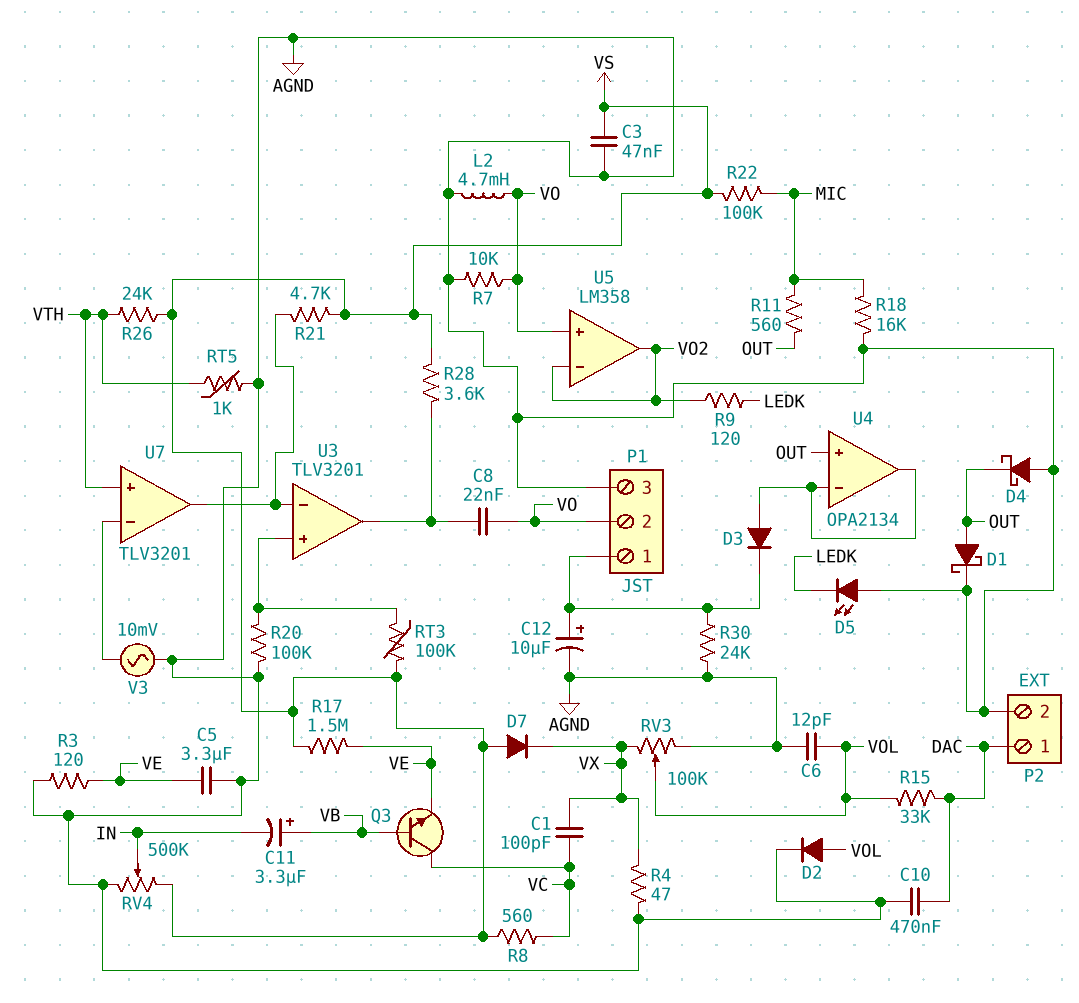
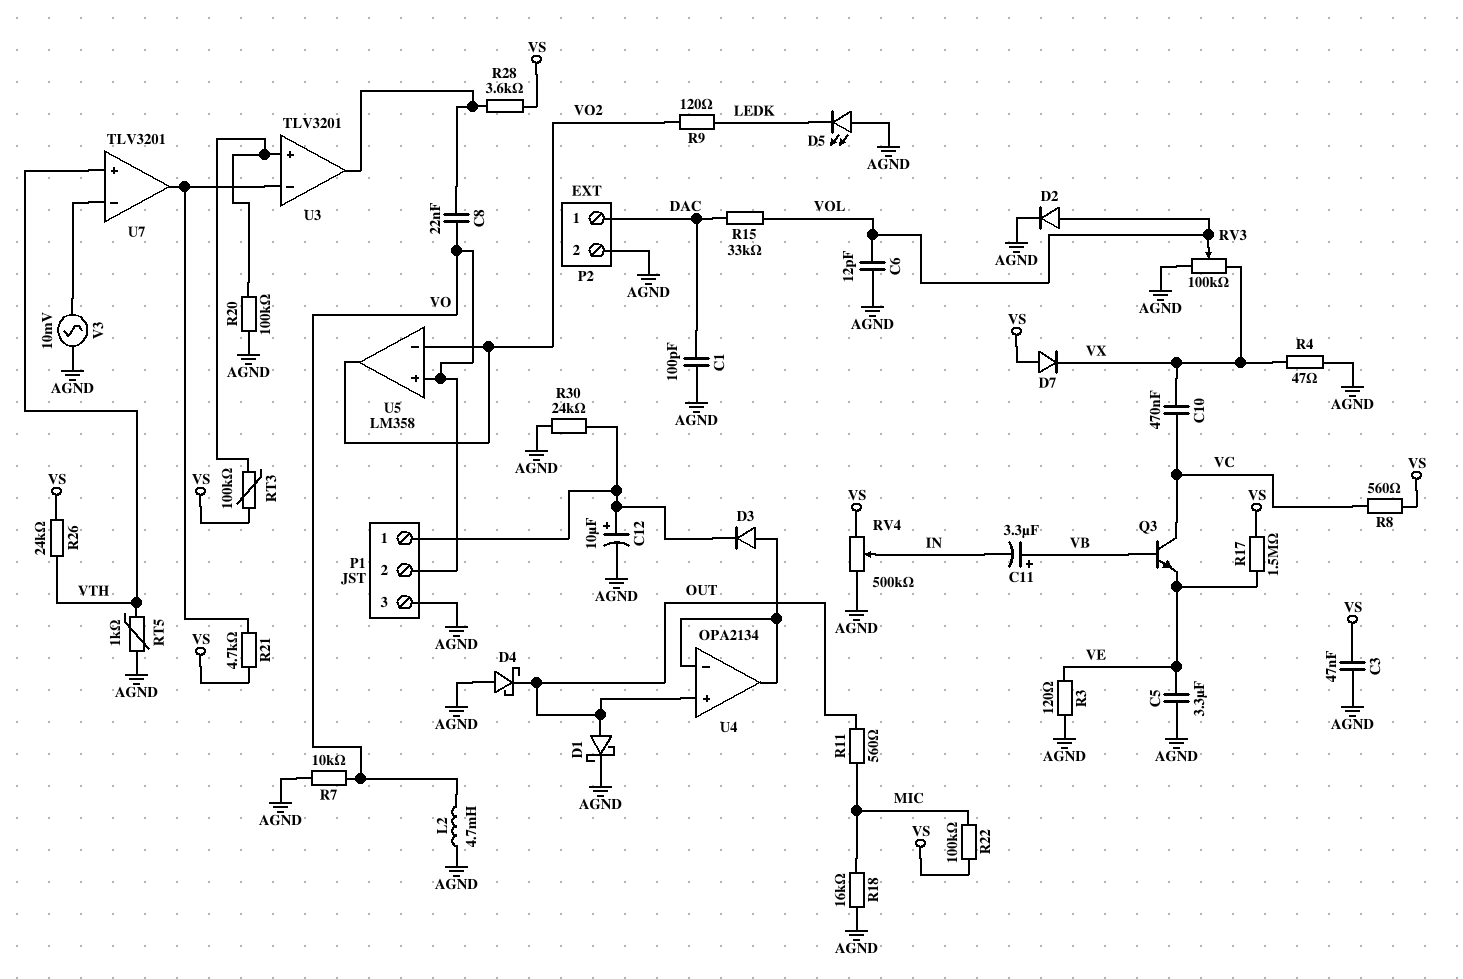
C1: 100pF (VC, VX) -> 100pF (AGND, DAC)
C10: 470nF (AGND, DAC) -> 470nF (VC, VX)

